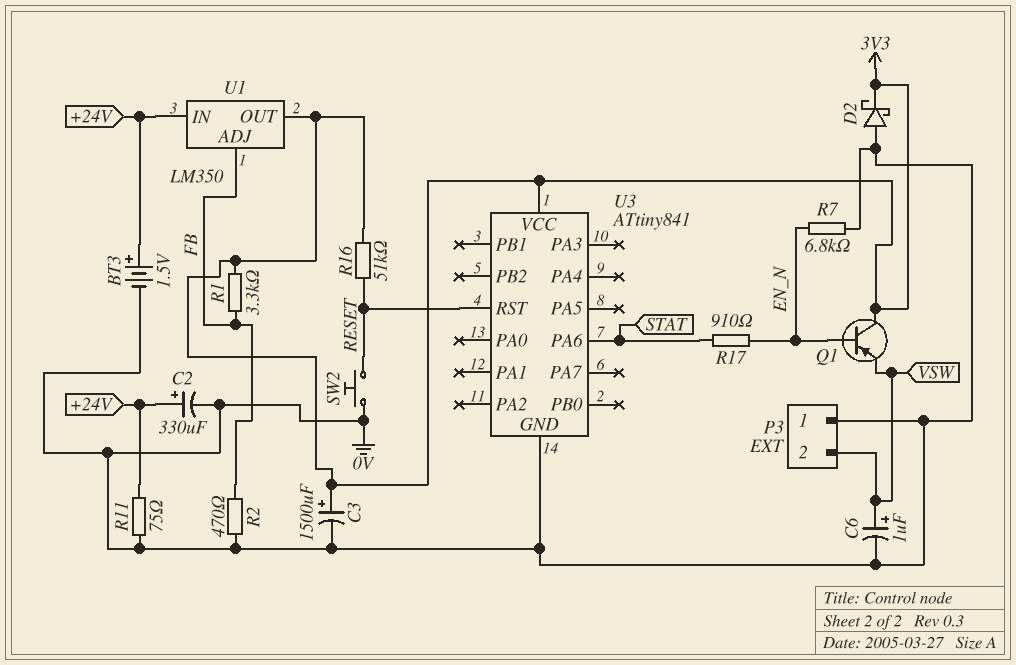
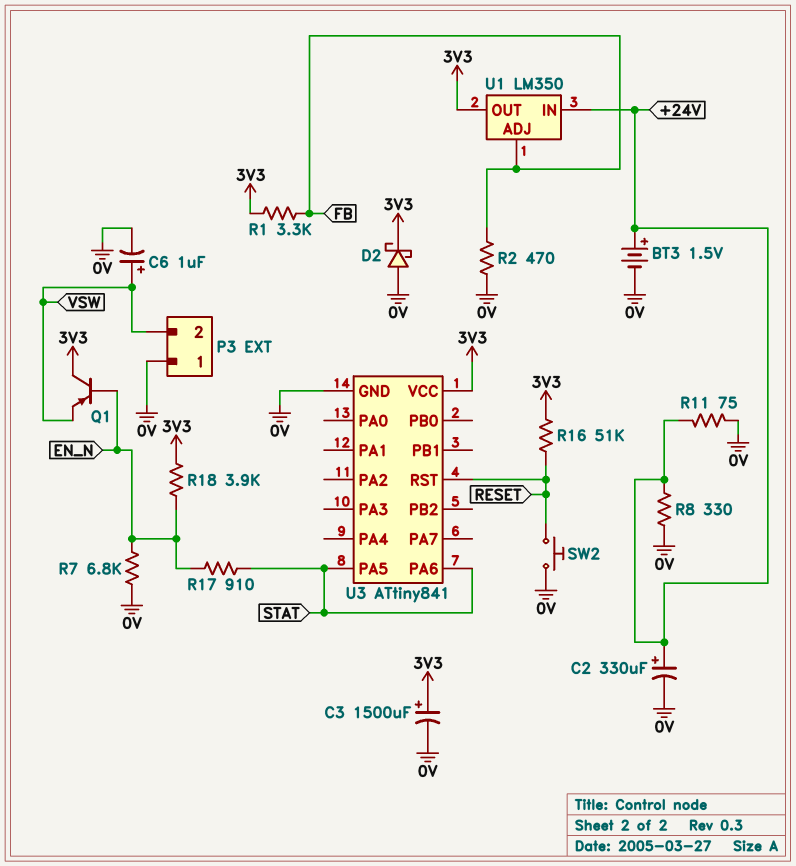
R8: none -> 330 (+24V, 0V)
R18: none -> 3.9k (3V3, EN_N)
U3 pin PA5: none -> STAT

